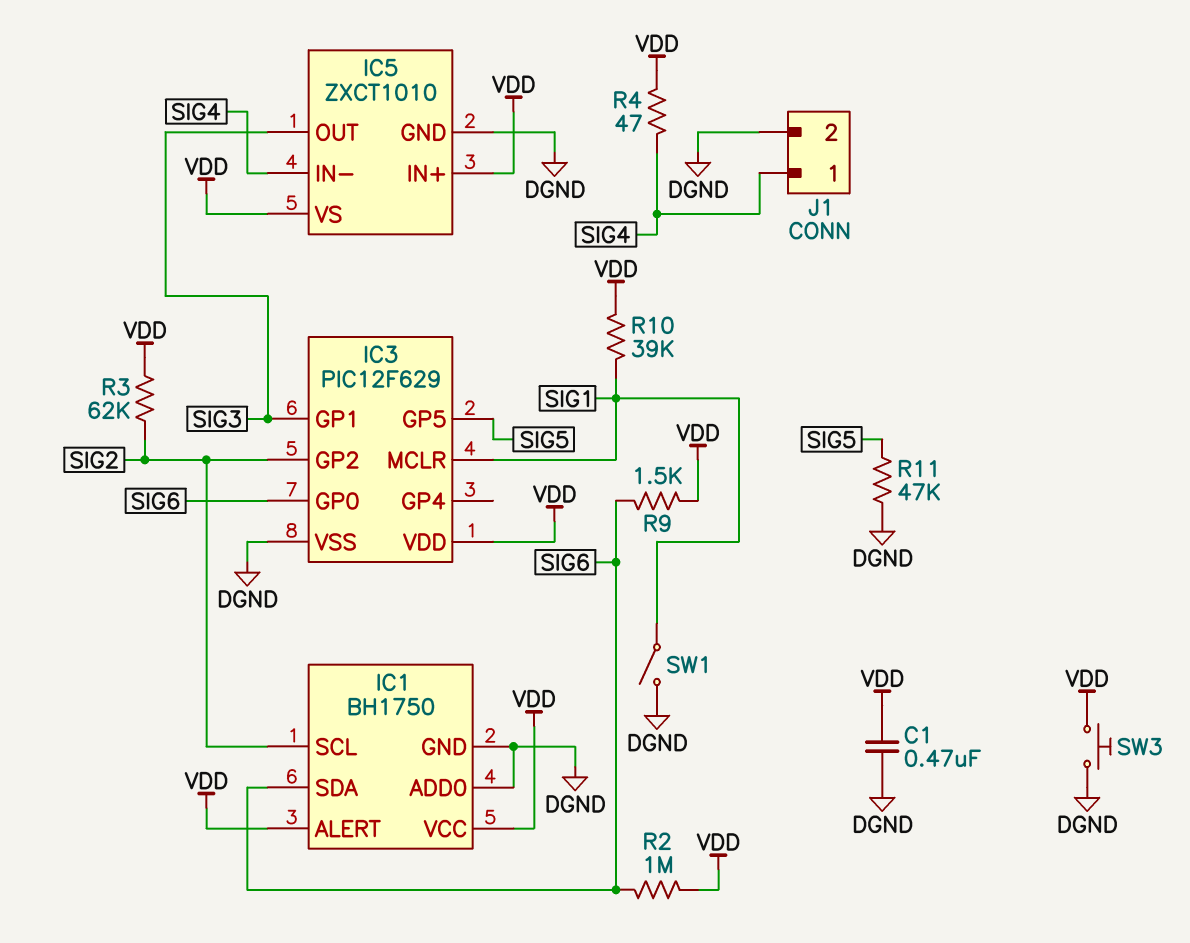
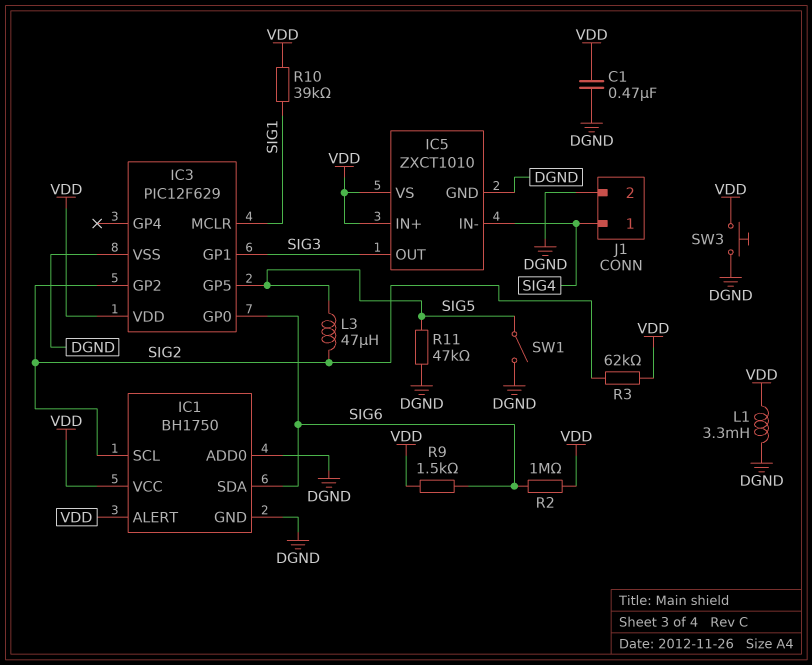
L1: none -> 3.3mH (DGND, VDD)
L3: none -> 47uH (SIG2, SIG5)
R4: 47 (SIG4, VDD) -> none
SW1: switch (DGND, SIG1) -> switch (DGND, SIG5)

